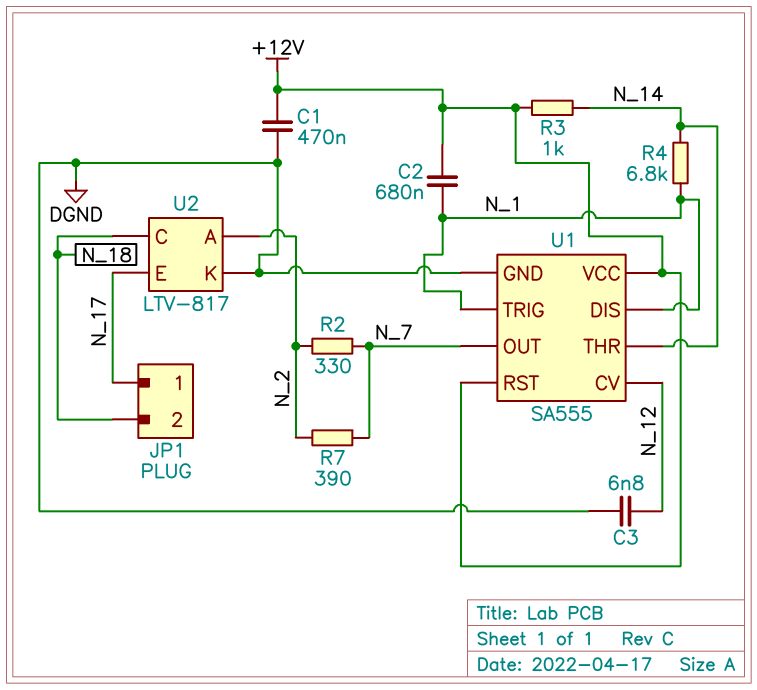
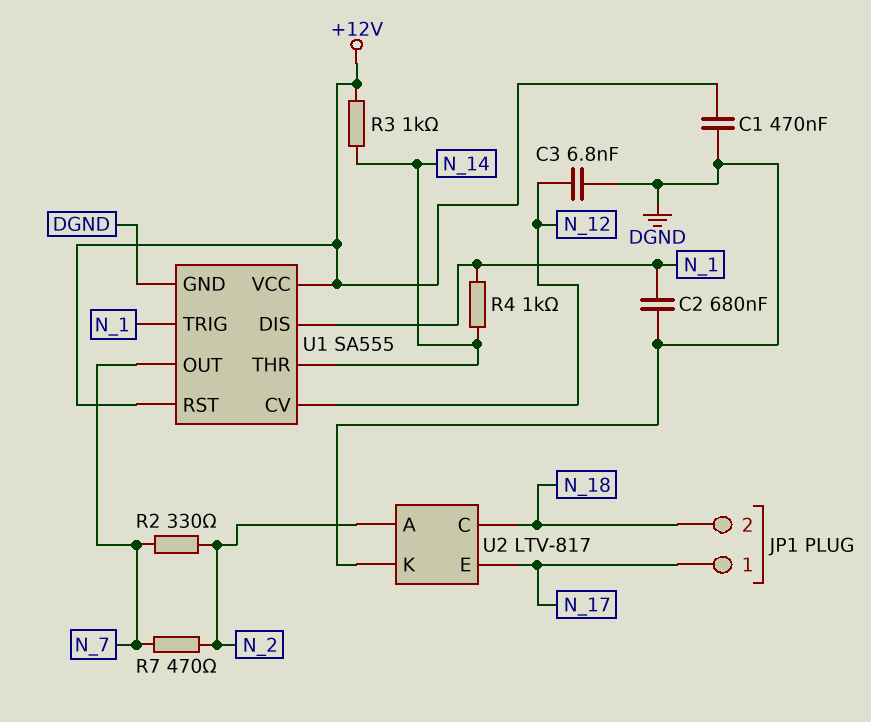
C2: 680nF (+12V, N_1) -> 680nF (DGND, N_1)
R4: 6.8k (N_1, N_14) -> 1k (N_1, N_14)
R7: 390 (N_2, N_7) -> 470 (N_2, N_7)

